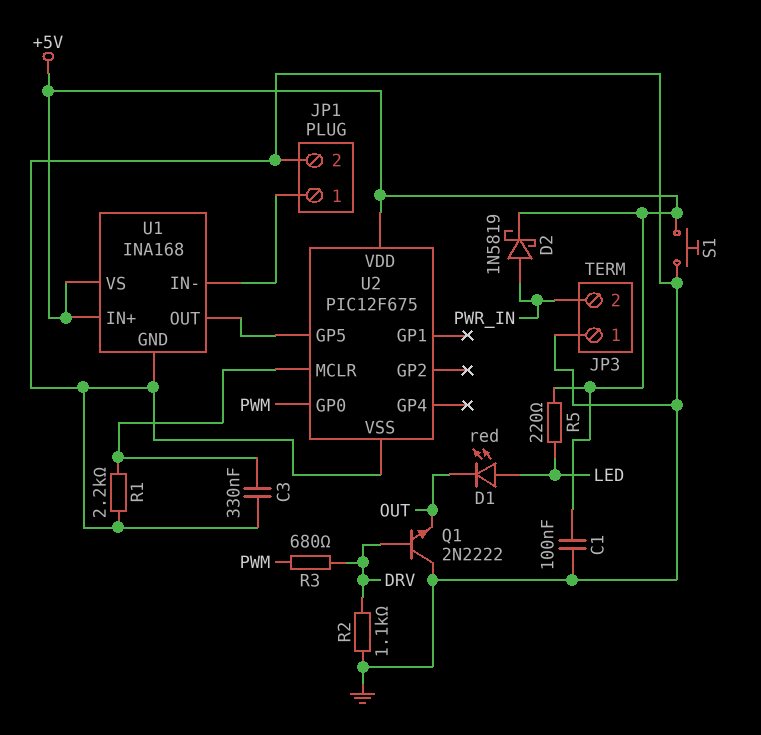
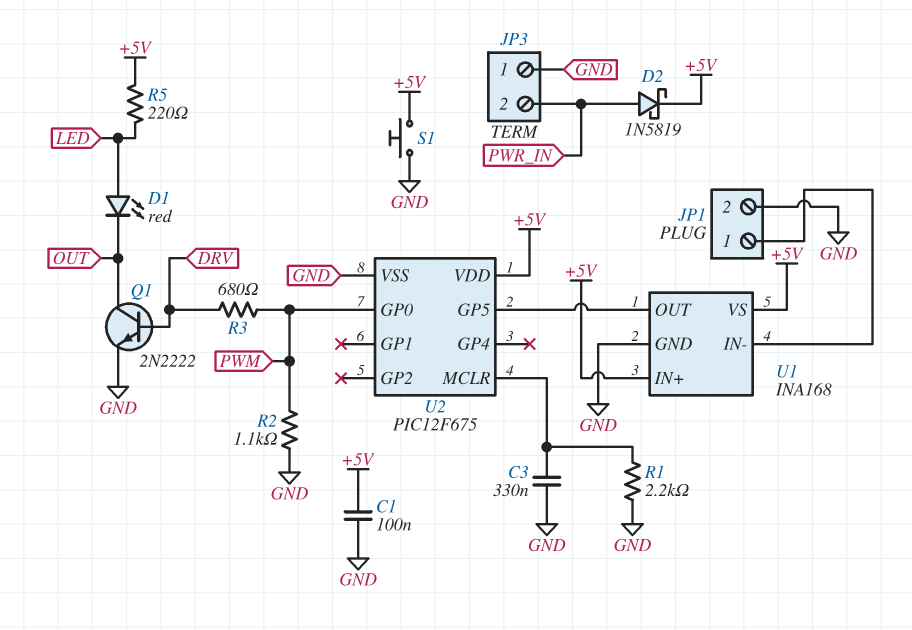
Q1: NPN 2N2222 (B DRV, C GND, E OUT) -> NPN 2N2222 (B DRV, C OUT, E GND)
R2: 1.1k (DRV, GND) -> 1.1k (GND, PWM)

